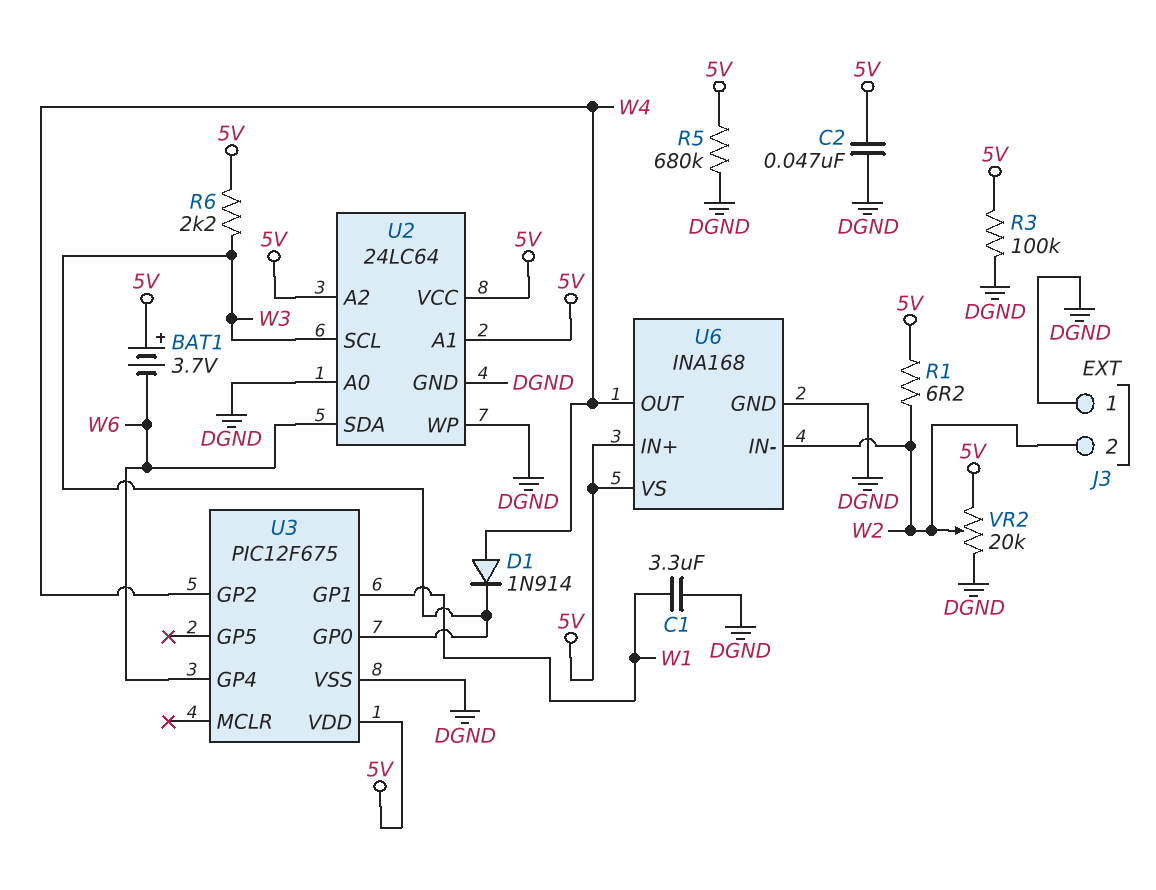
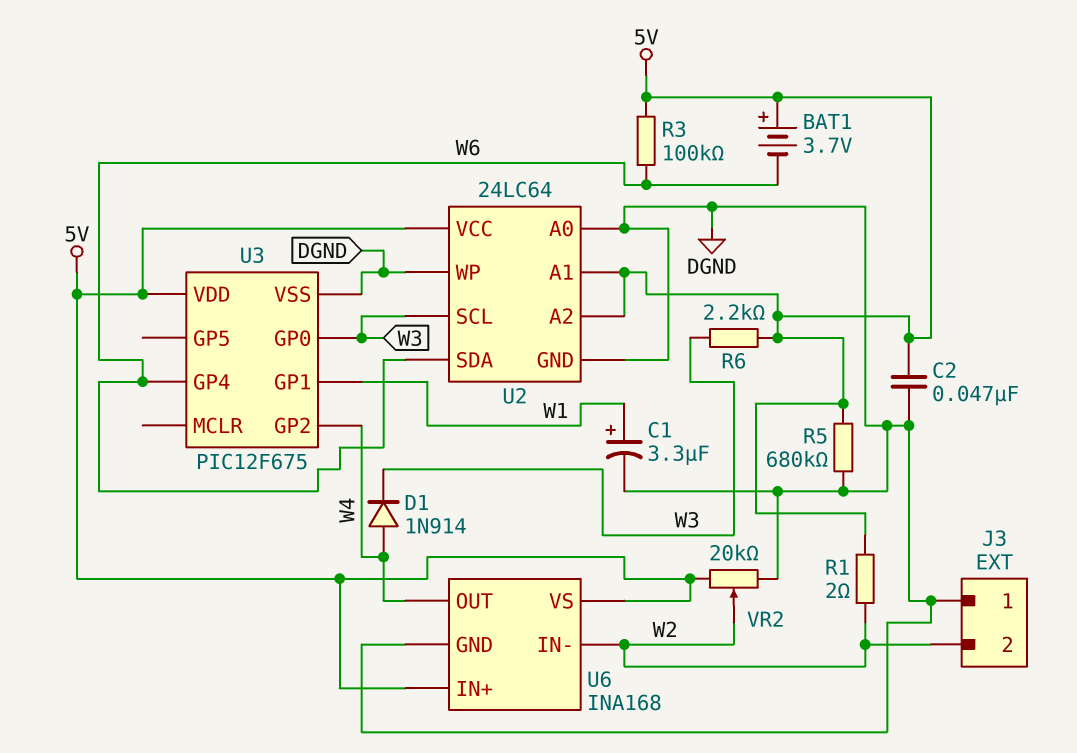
C1: 3.3uF (DGND, W1) -> 3.3uF (plus W1, minus DGND)
R1: 6.2 (5V, W2) -> 2 (5V, W2)
R3: 100k (5V, DGND) -> 100k (5V, W6)

